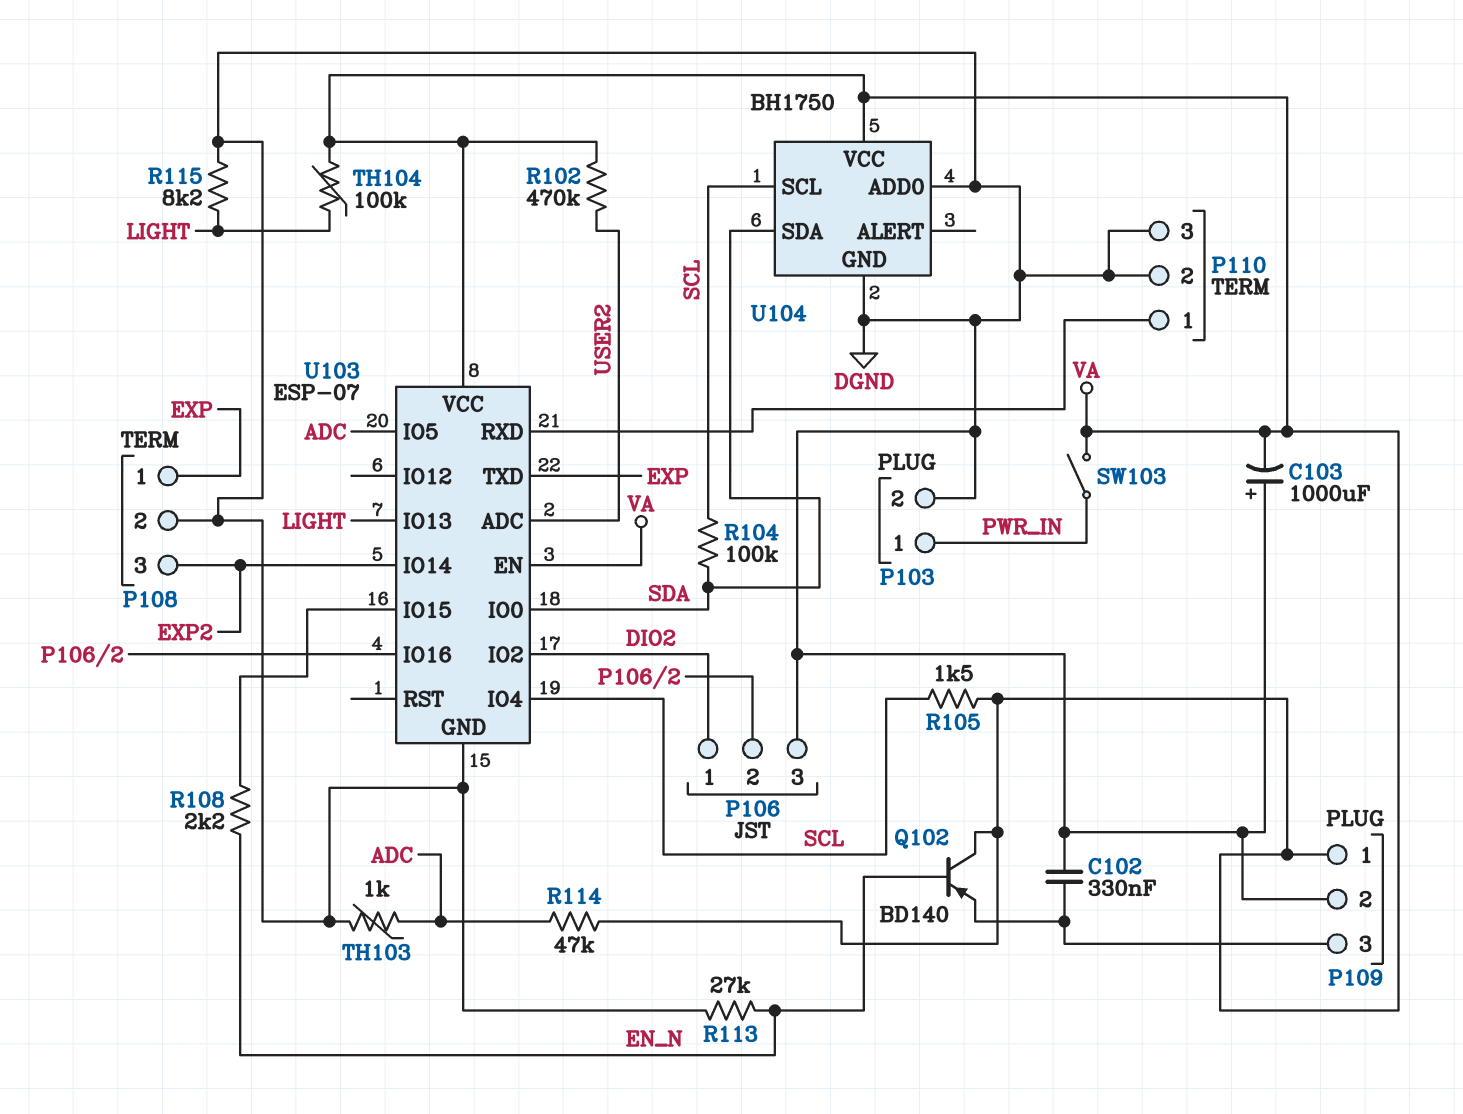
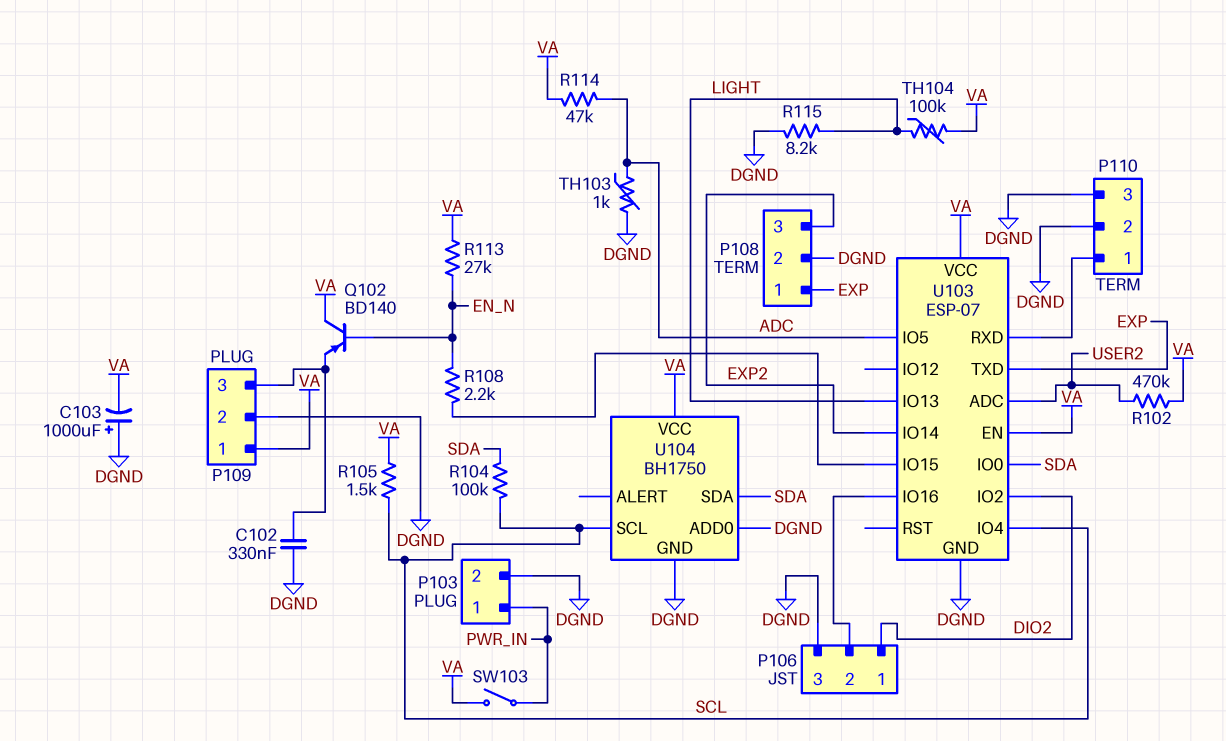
R113: 27k (DGND, EN_N) -> 27k (EN_N, VA)

